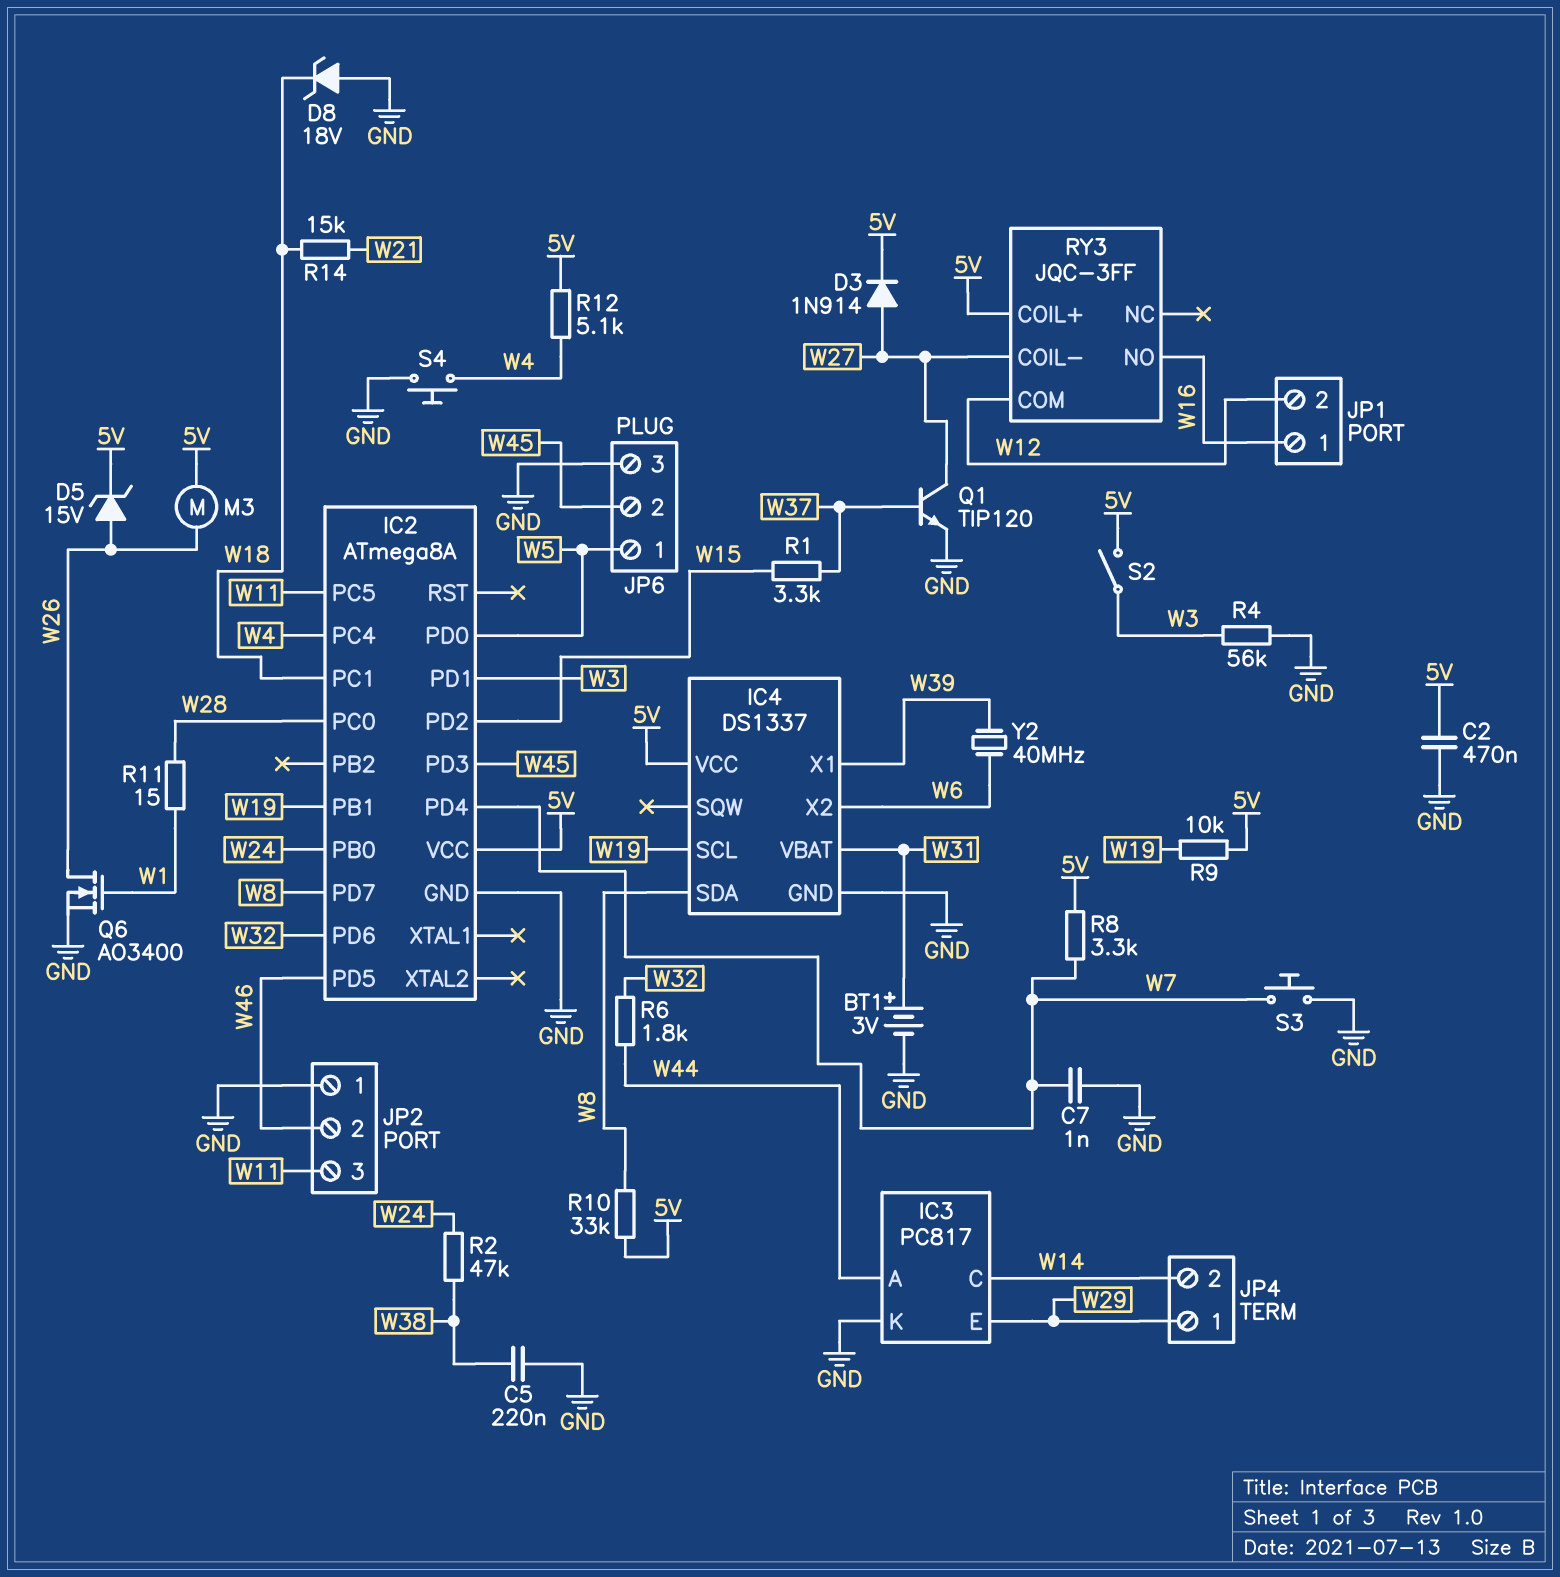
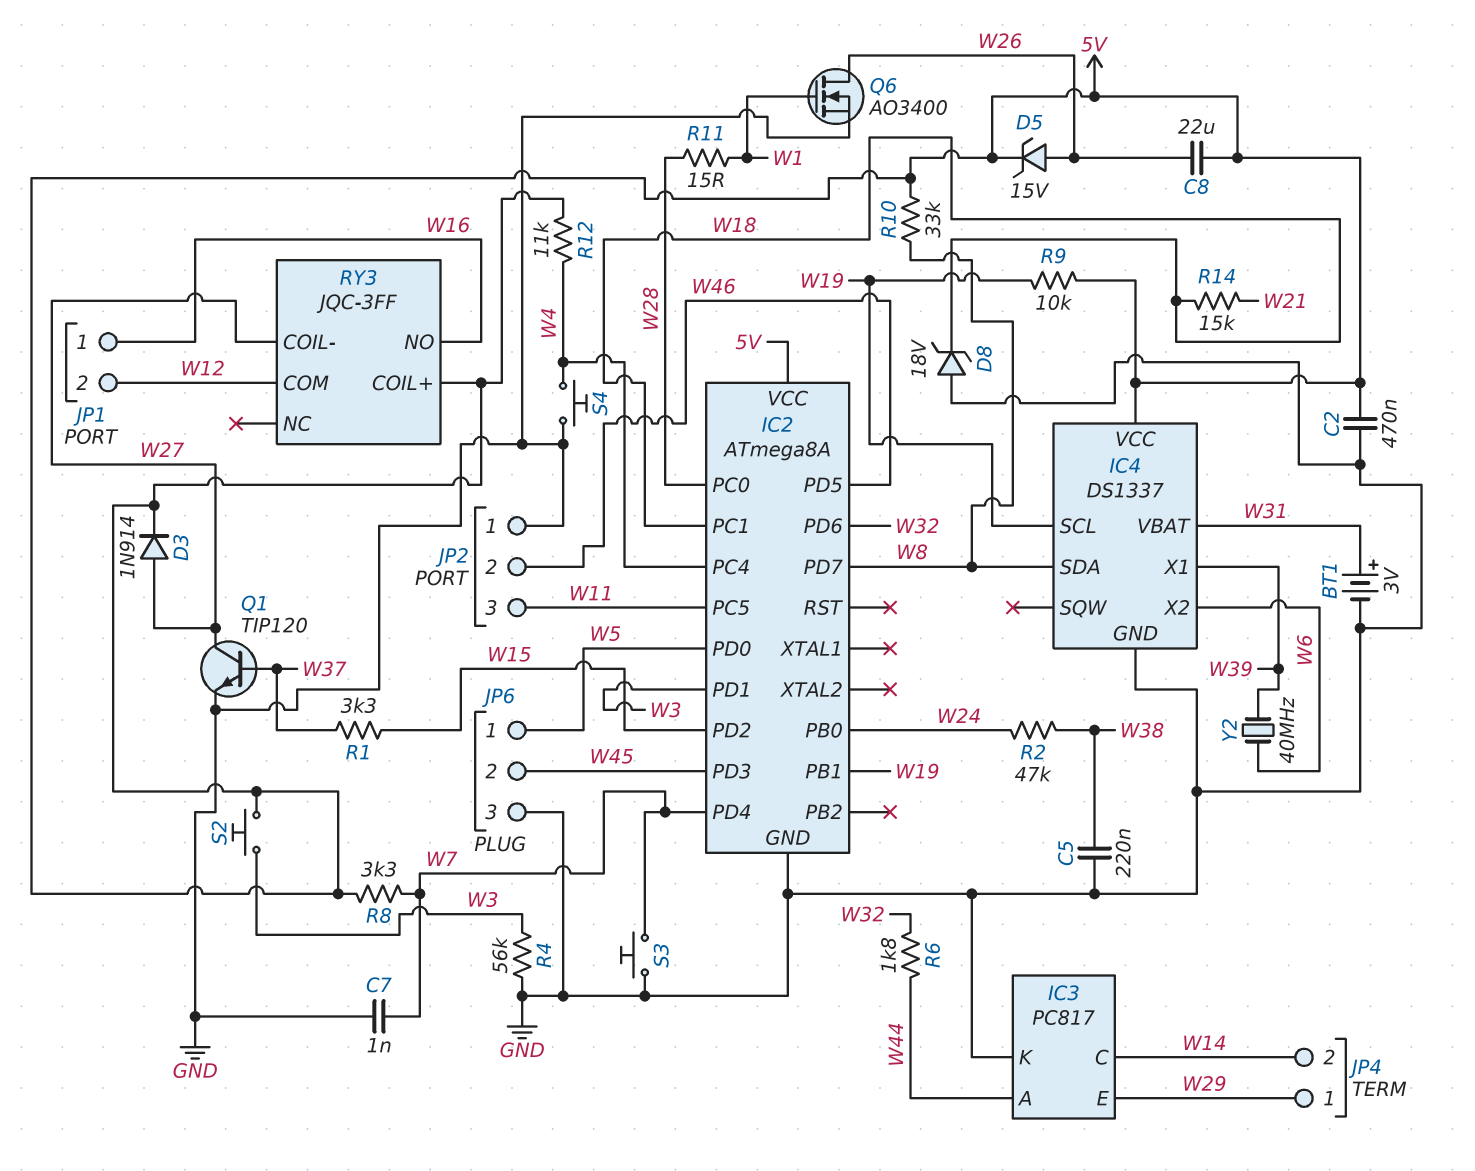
C8: none -> 22uF (5V, W26)
M3: motor (5V, W26) -> none
R12: 5.1k (5V, W4) -> 11k (5V, W4)
S2: switch (5V, W3) -> button (5V, W3)

